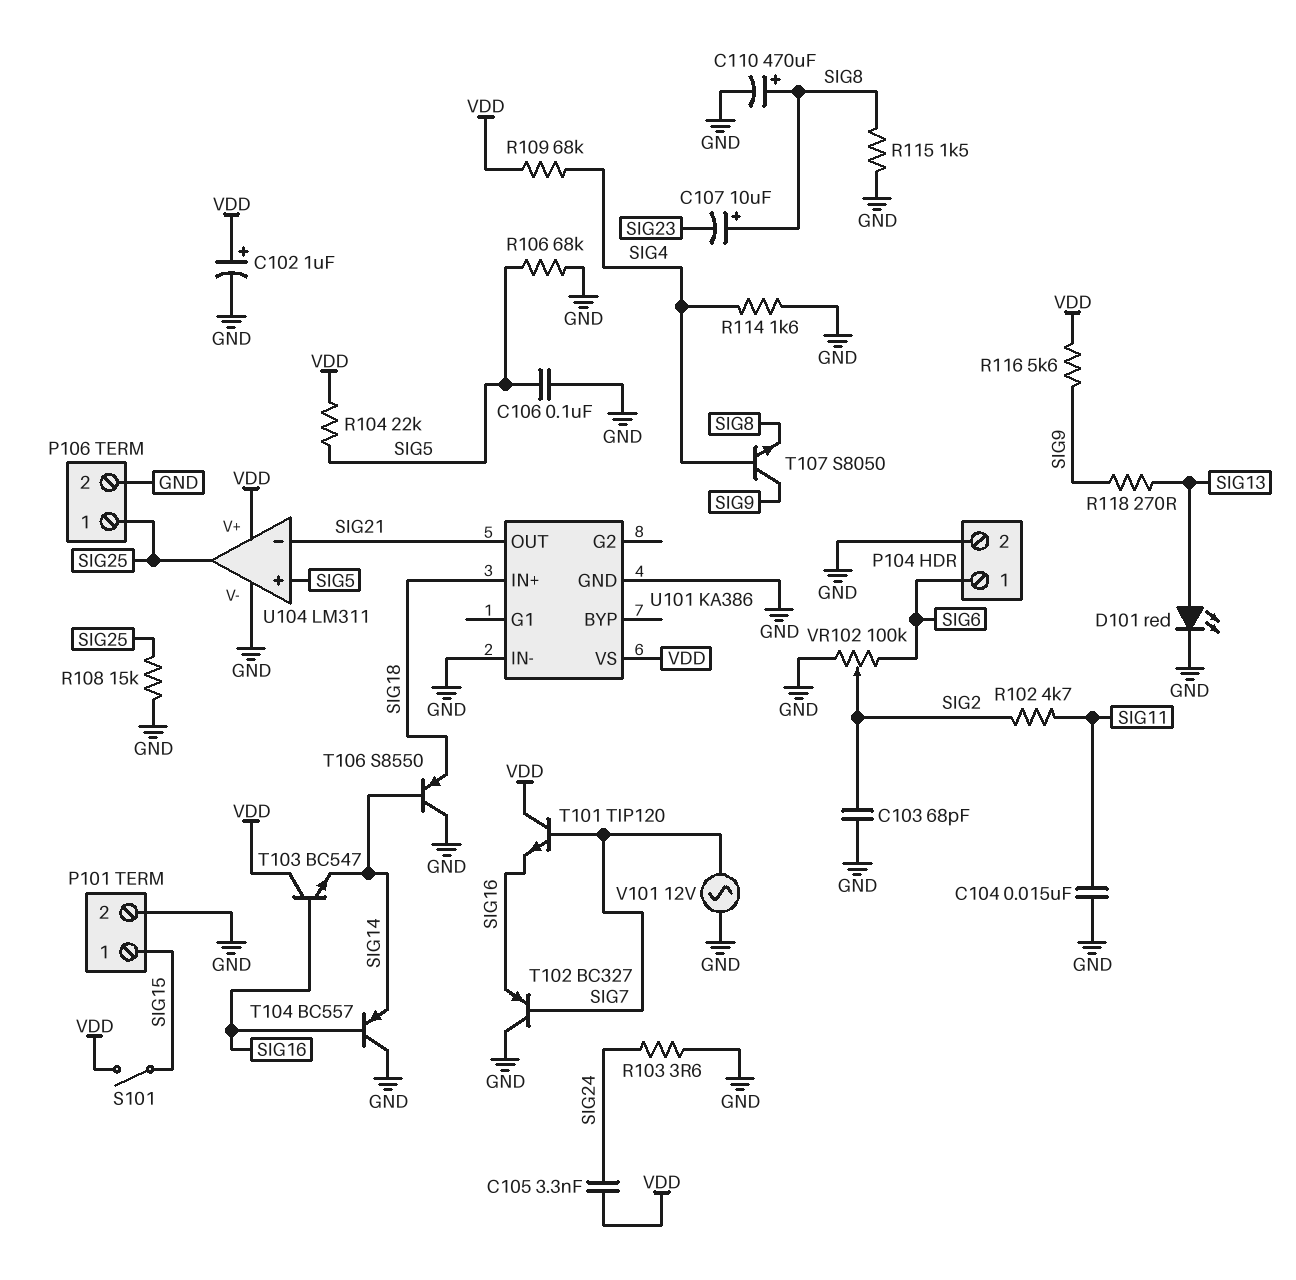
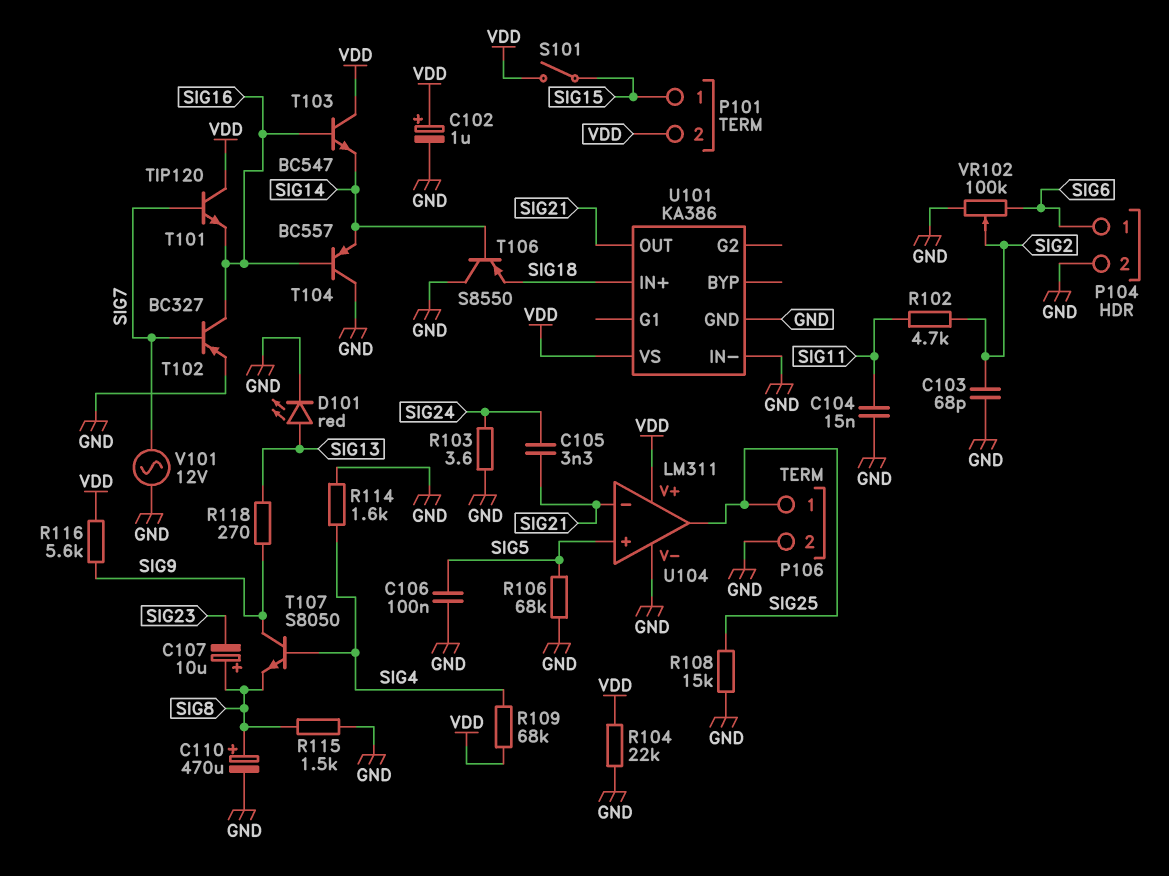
C105: 3.3nF (SIG24, VDD) -> 3.3nF (SIG21, SIG24)
P101 pin 2: GND -> VDD
R104: 22k (SIG5, VDD) -> 22k (GND, VDD)
T102: PNP BC327 (B SIG7, C GND, E SIG16) -> PNP BC327 (B SIG7, C SIG16, E GND)

